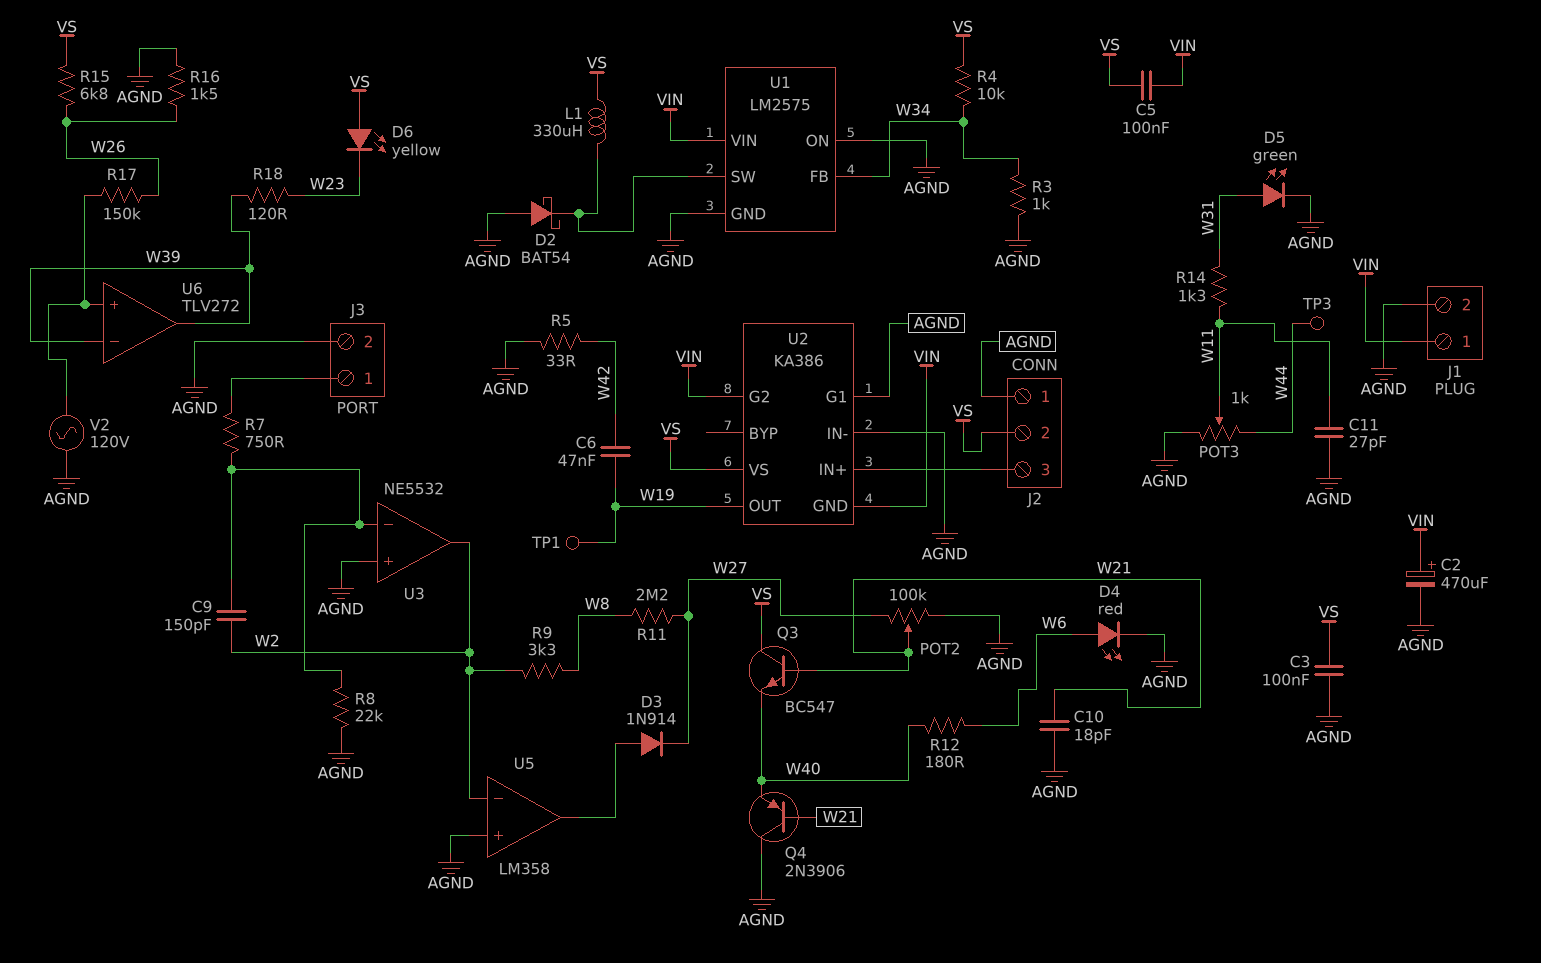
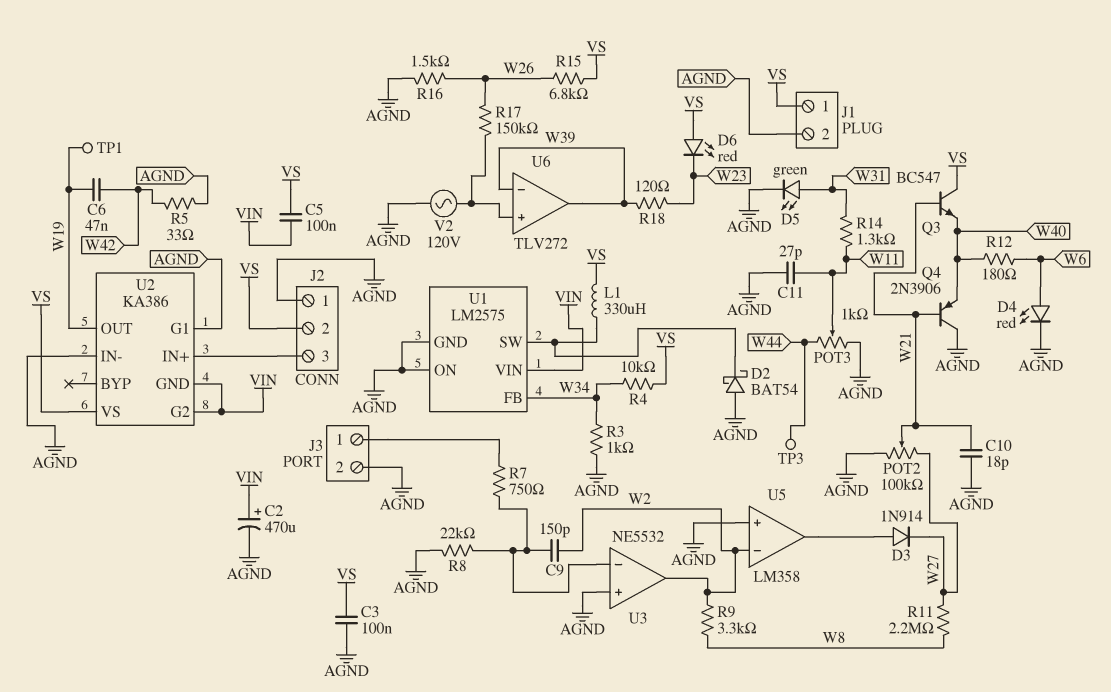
D6: LED yellow (A VS, K W23) -> LED red (A VS, K W23)
J1 pin 1: VIN -> VS

